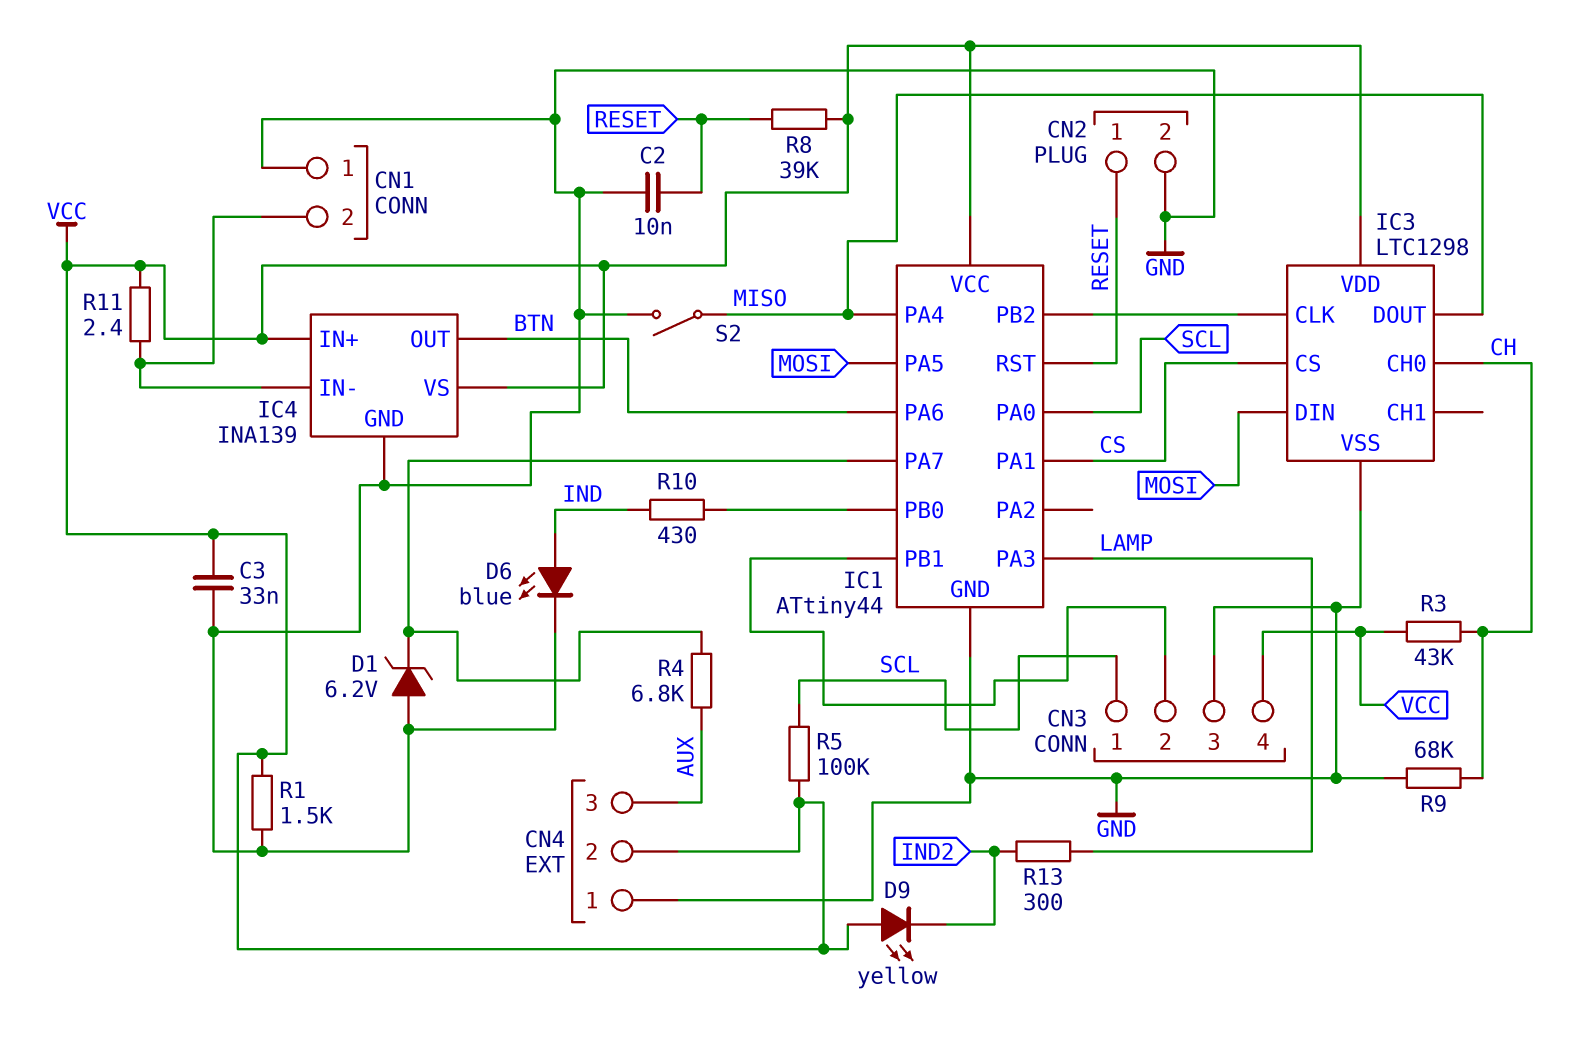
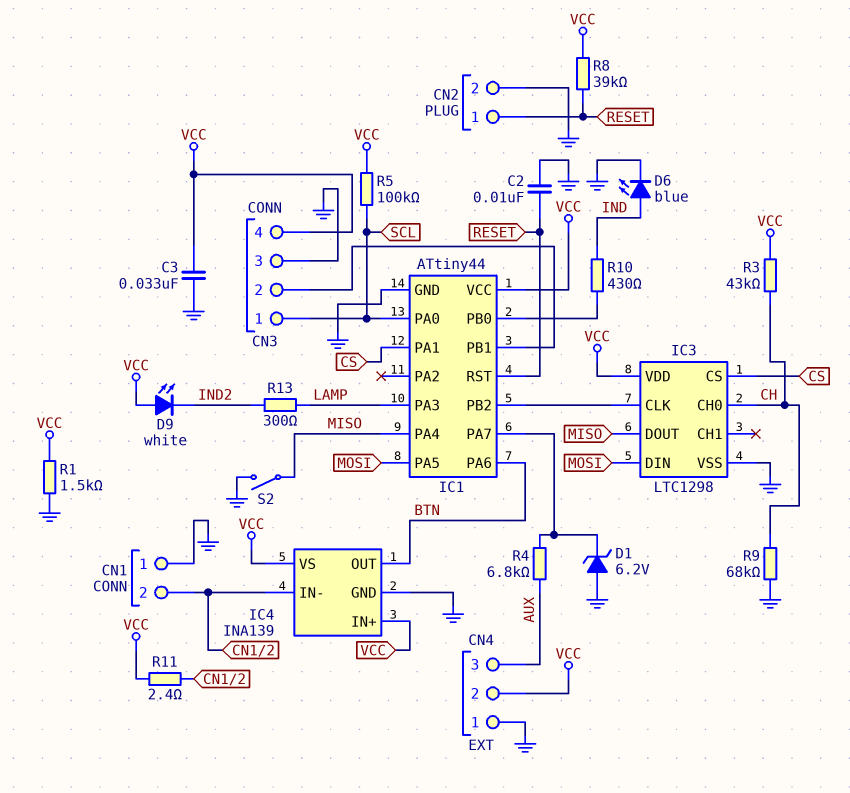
D9: LED yellow (A VCC, K IND2) -> LED white (A VCC, K IND2)

